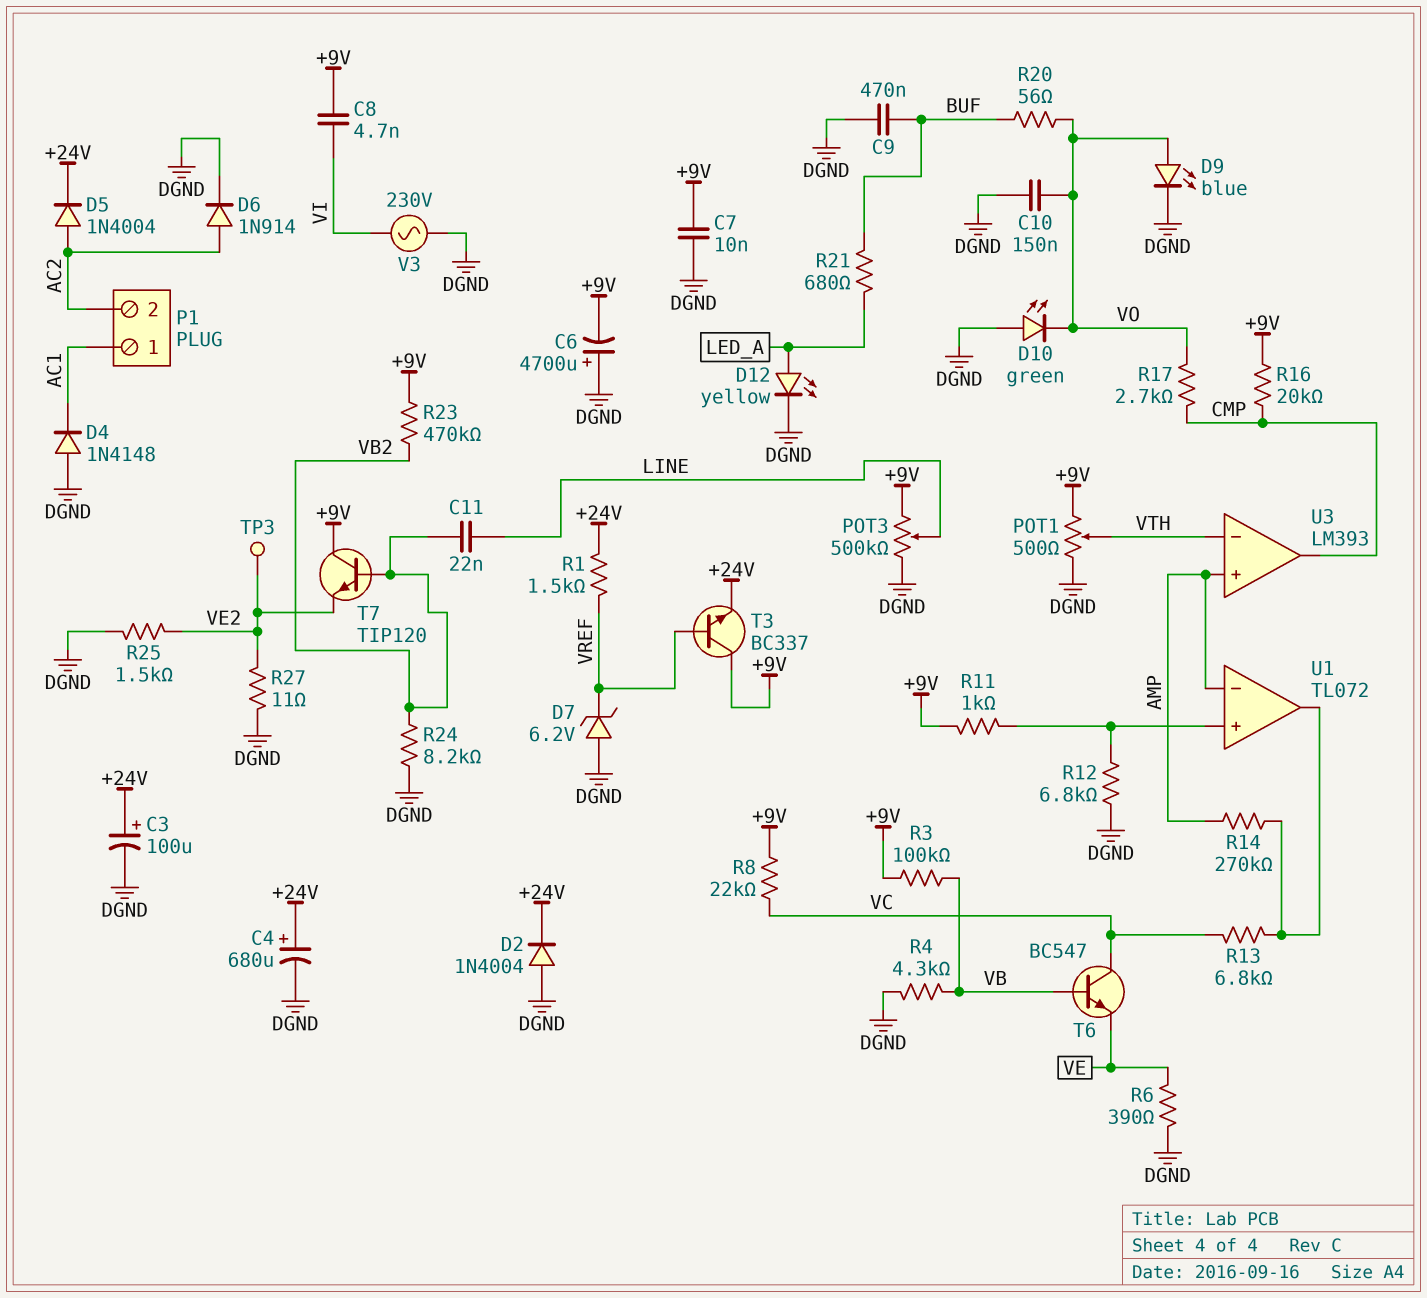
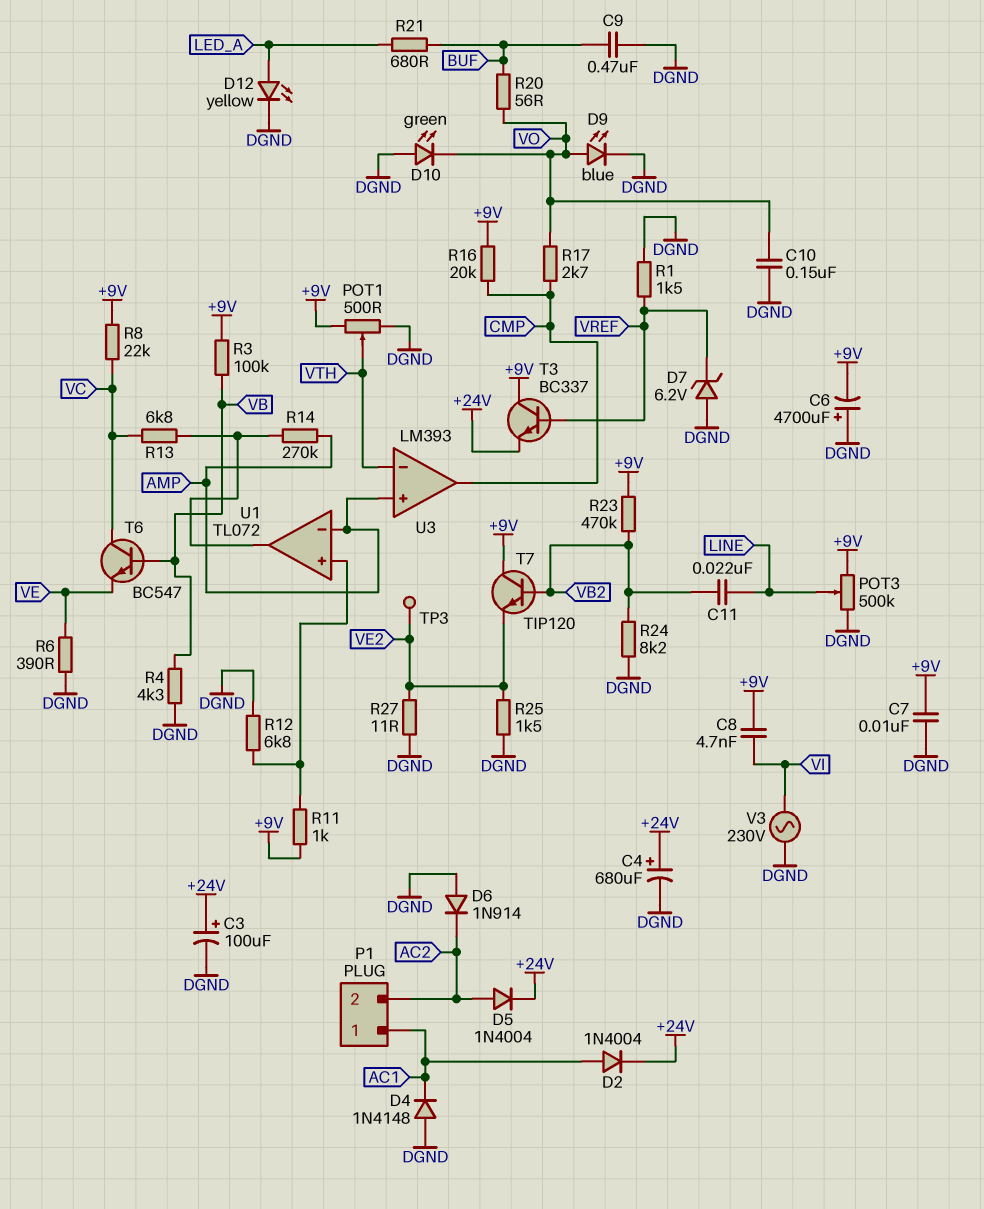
D2: diode 1N4004 (A DGND, K +24V) -> diode 1N4004 (A AC1, K +24V)
D6: diode 1N914 (A AC2, K DGND) -> diode 1N914 (A DGND, K AC2)
R1: 1.5k (+24V, VREF) -> 1.5k (DGND, VREF)

